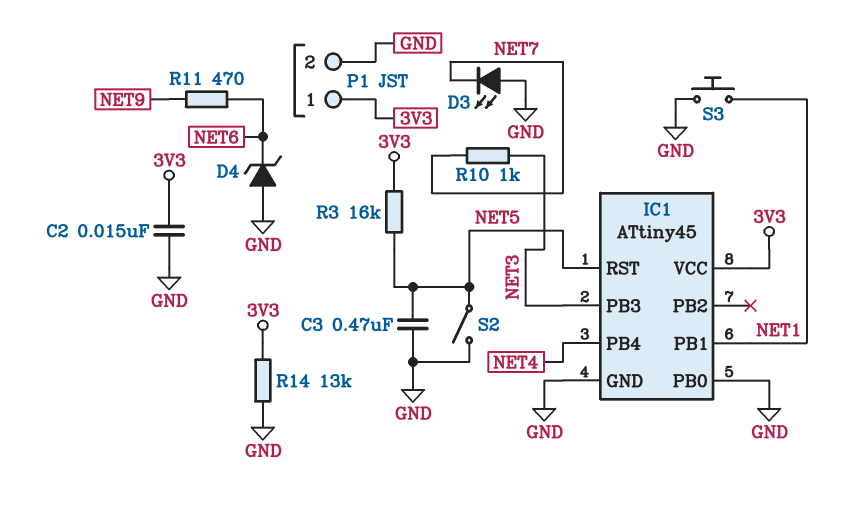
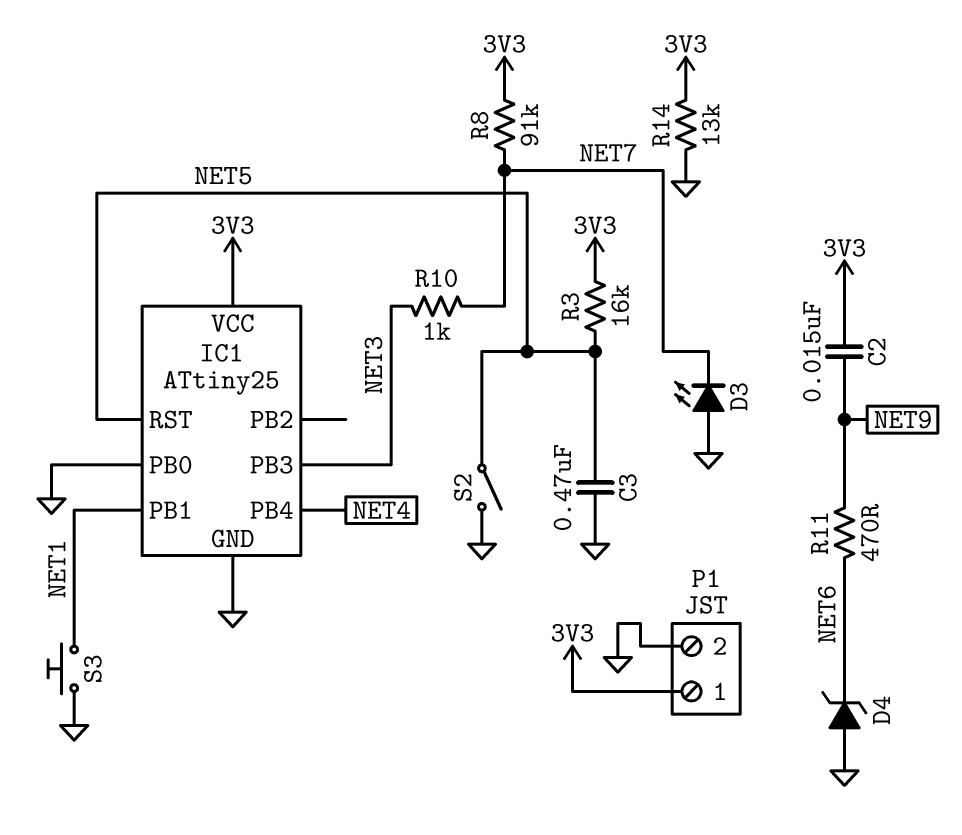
C2: 15nF (3V3, GND) -> 15nF (3V3, NET9)
IC1: ATtiny45 -> ATtiny25
R8: none -> 91k (3V3, NET7)

